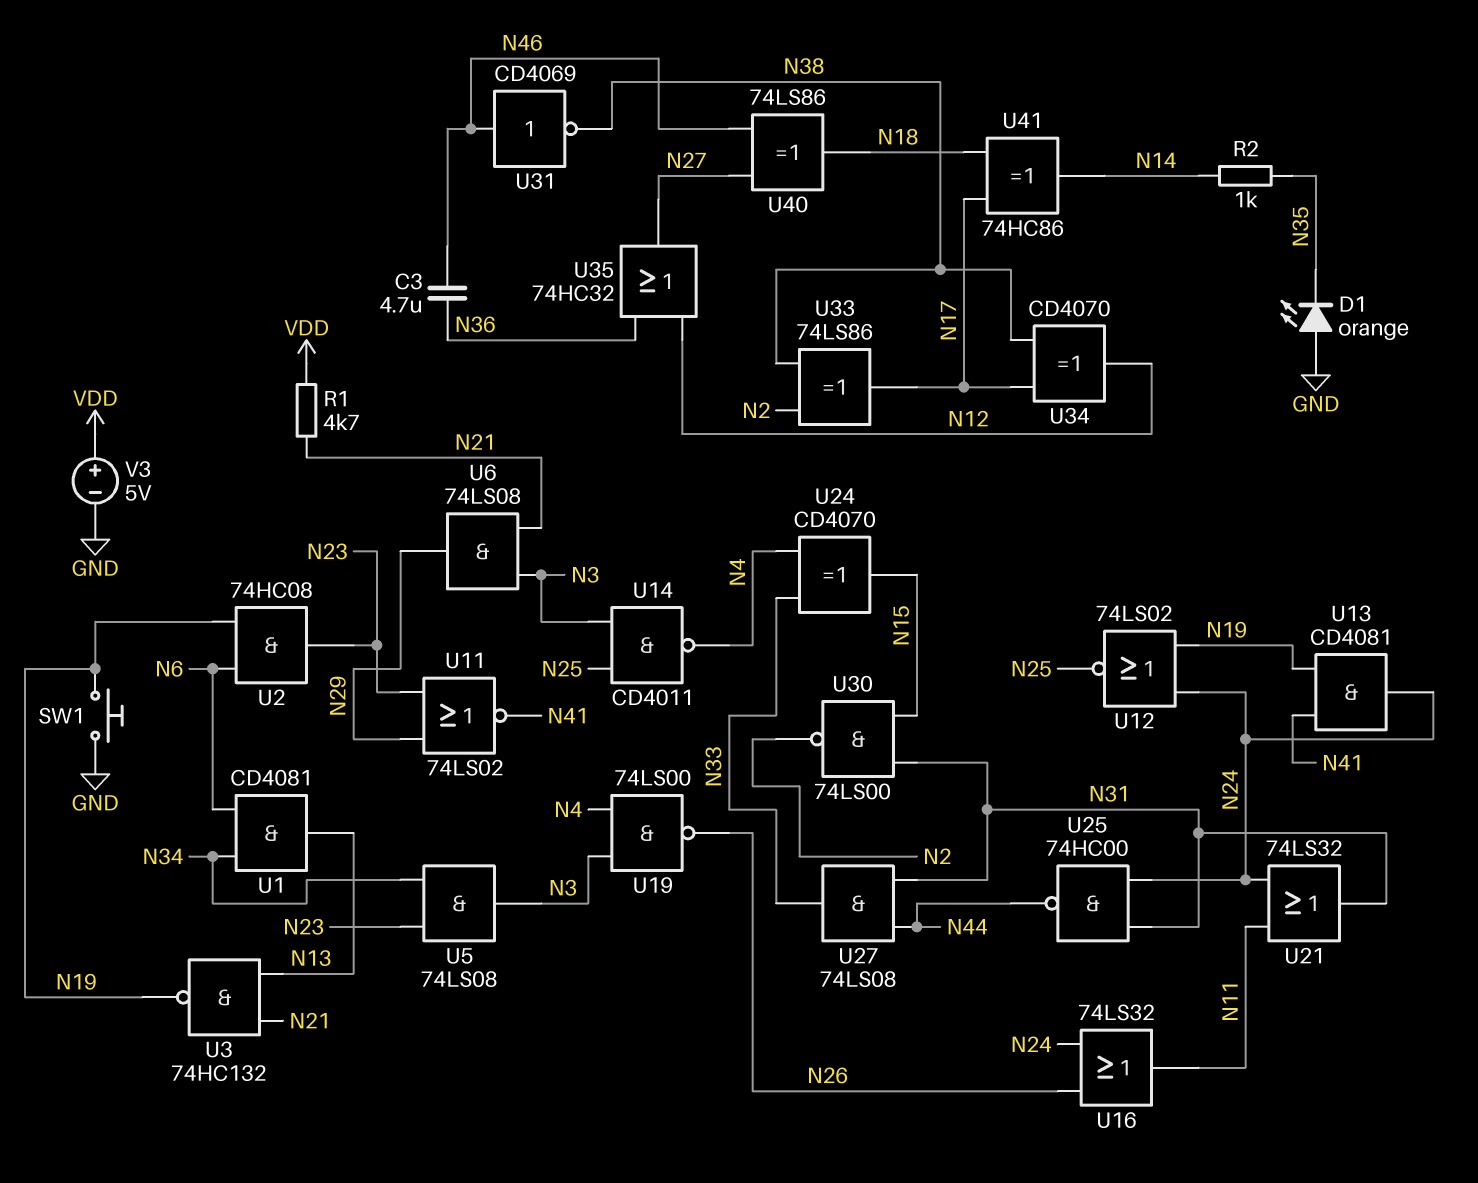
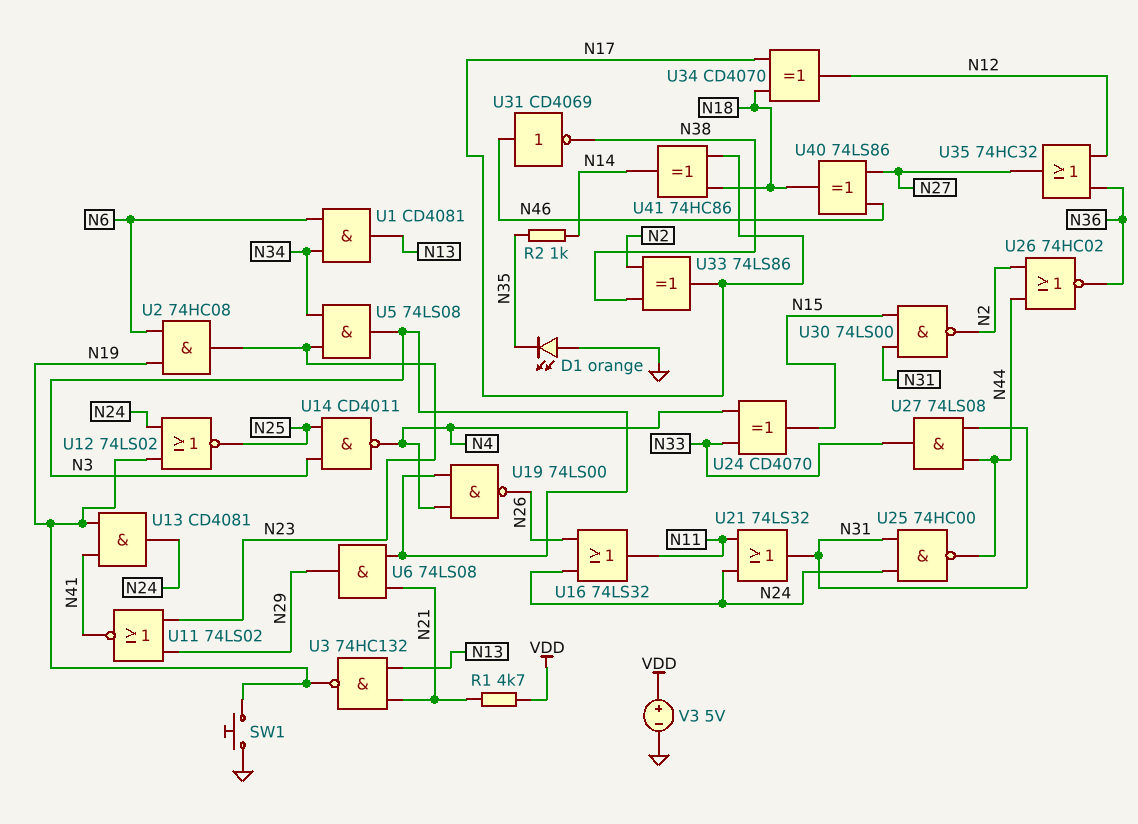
C3: 4.7uF (N36, N46) -> none
U26: none -> NOR 74HC02 (in N2, in N44, out N36)
U34: XOR CD4070 (in N17, in N38, out N12) -> XOR CD4070 (in N17, in N18, out N12)

